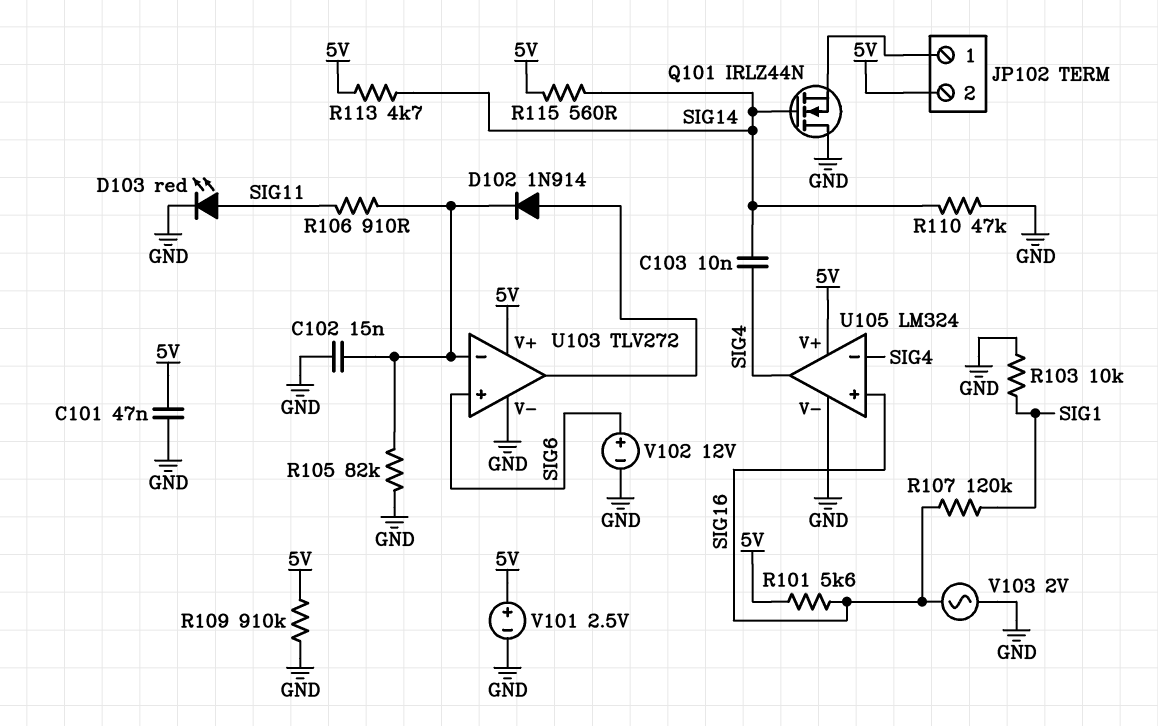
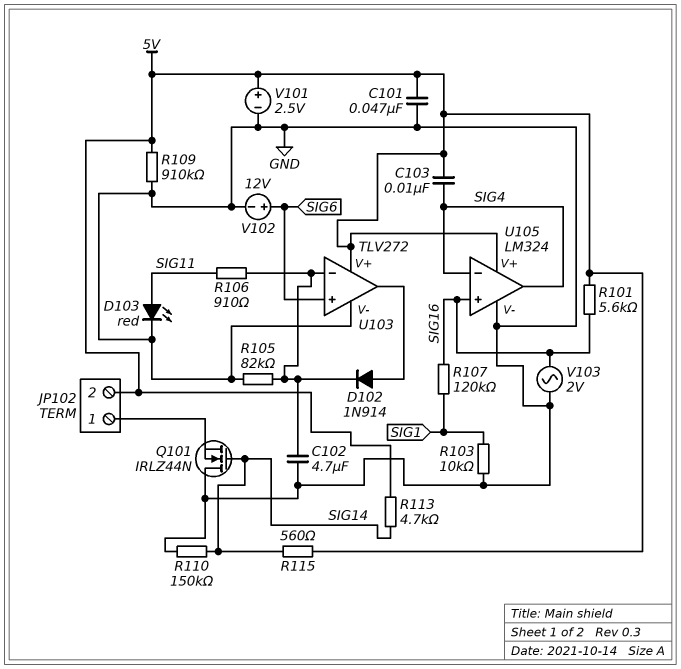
C102: 15nF (GND, U103/in-) -> 4.7uF (GND, U103/in-)
C103: 10nF (SIG4, SIG14) -> 10nF (5V, SIG4)
R110: 47k (GND, SIG14) -> 150k (GND, SIG14)

